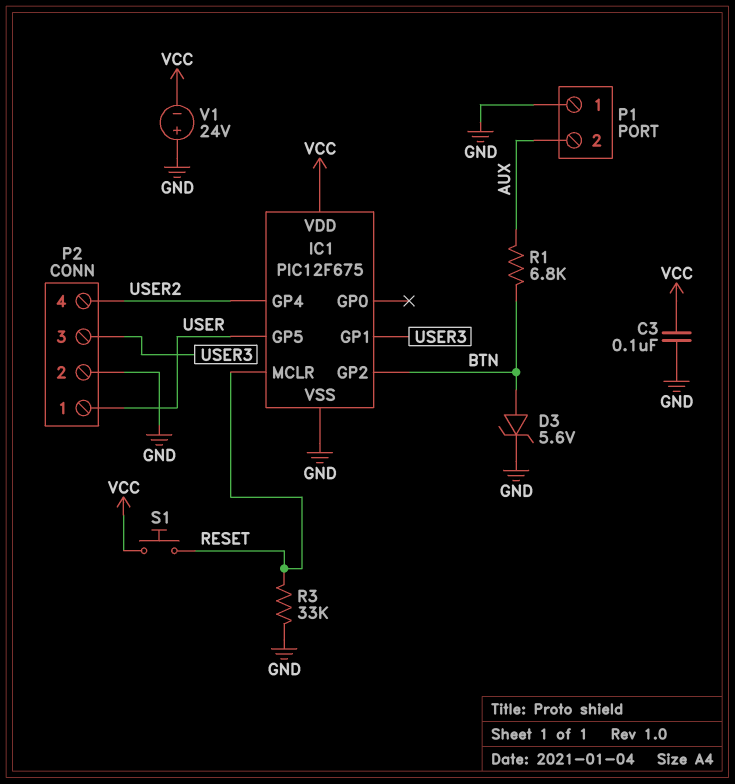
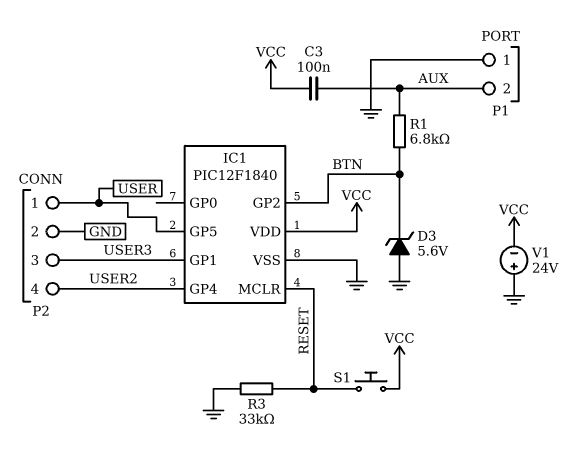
C3: 100nF (GND, VCC) -> 100nF (AUX, VCC)
D3: zener 5.6V (A BTN, K GND) -> zener 5.6V (A GND, K BTN)
IC1: PIC12F675 -> PIC12F1840

